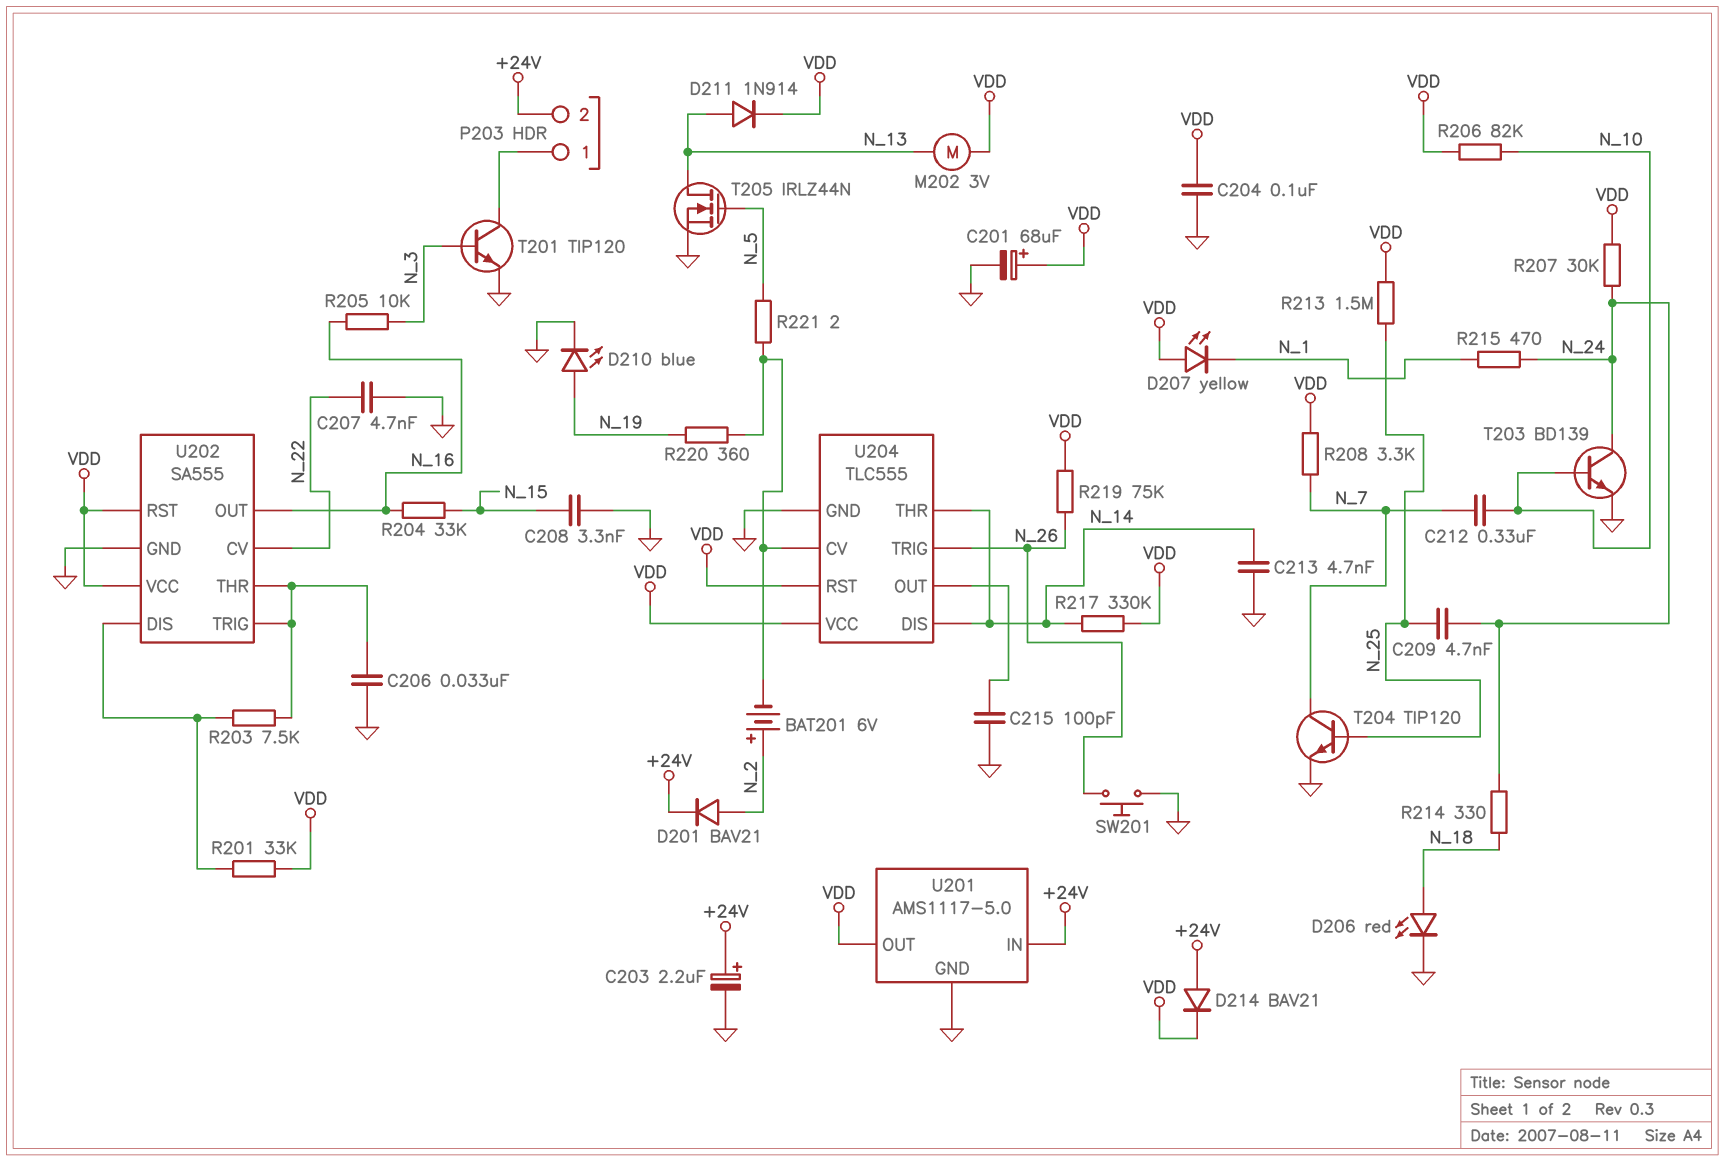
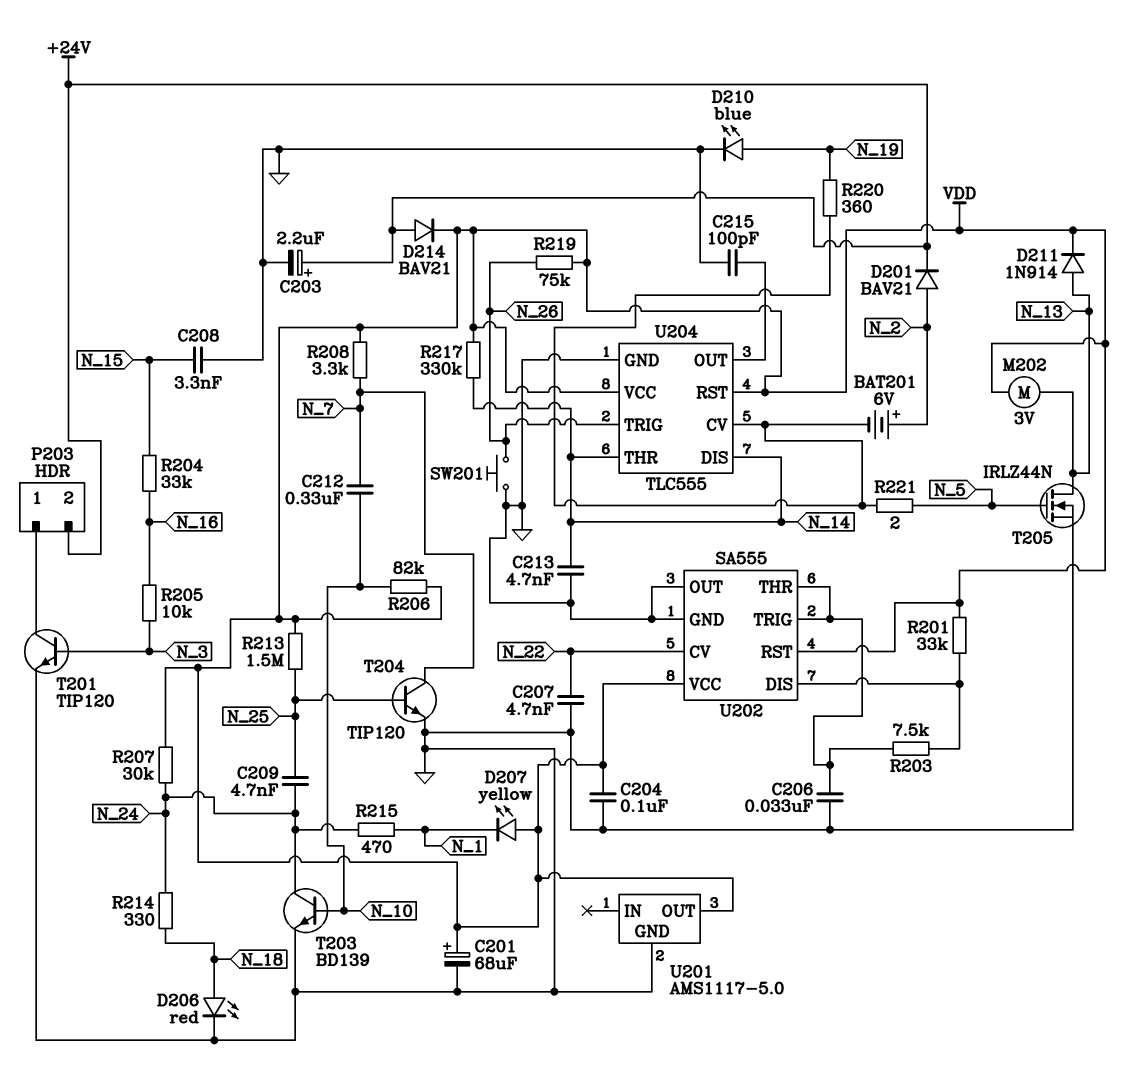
U201 pin IN: +24V -> none
U202 pin OUT: N_16 -> GND

